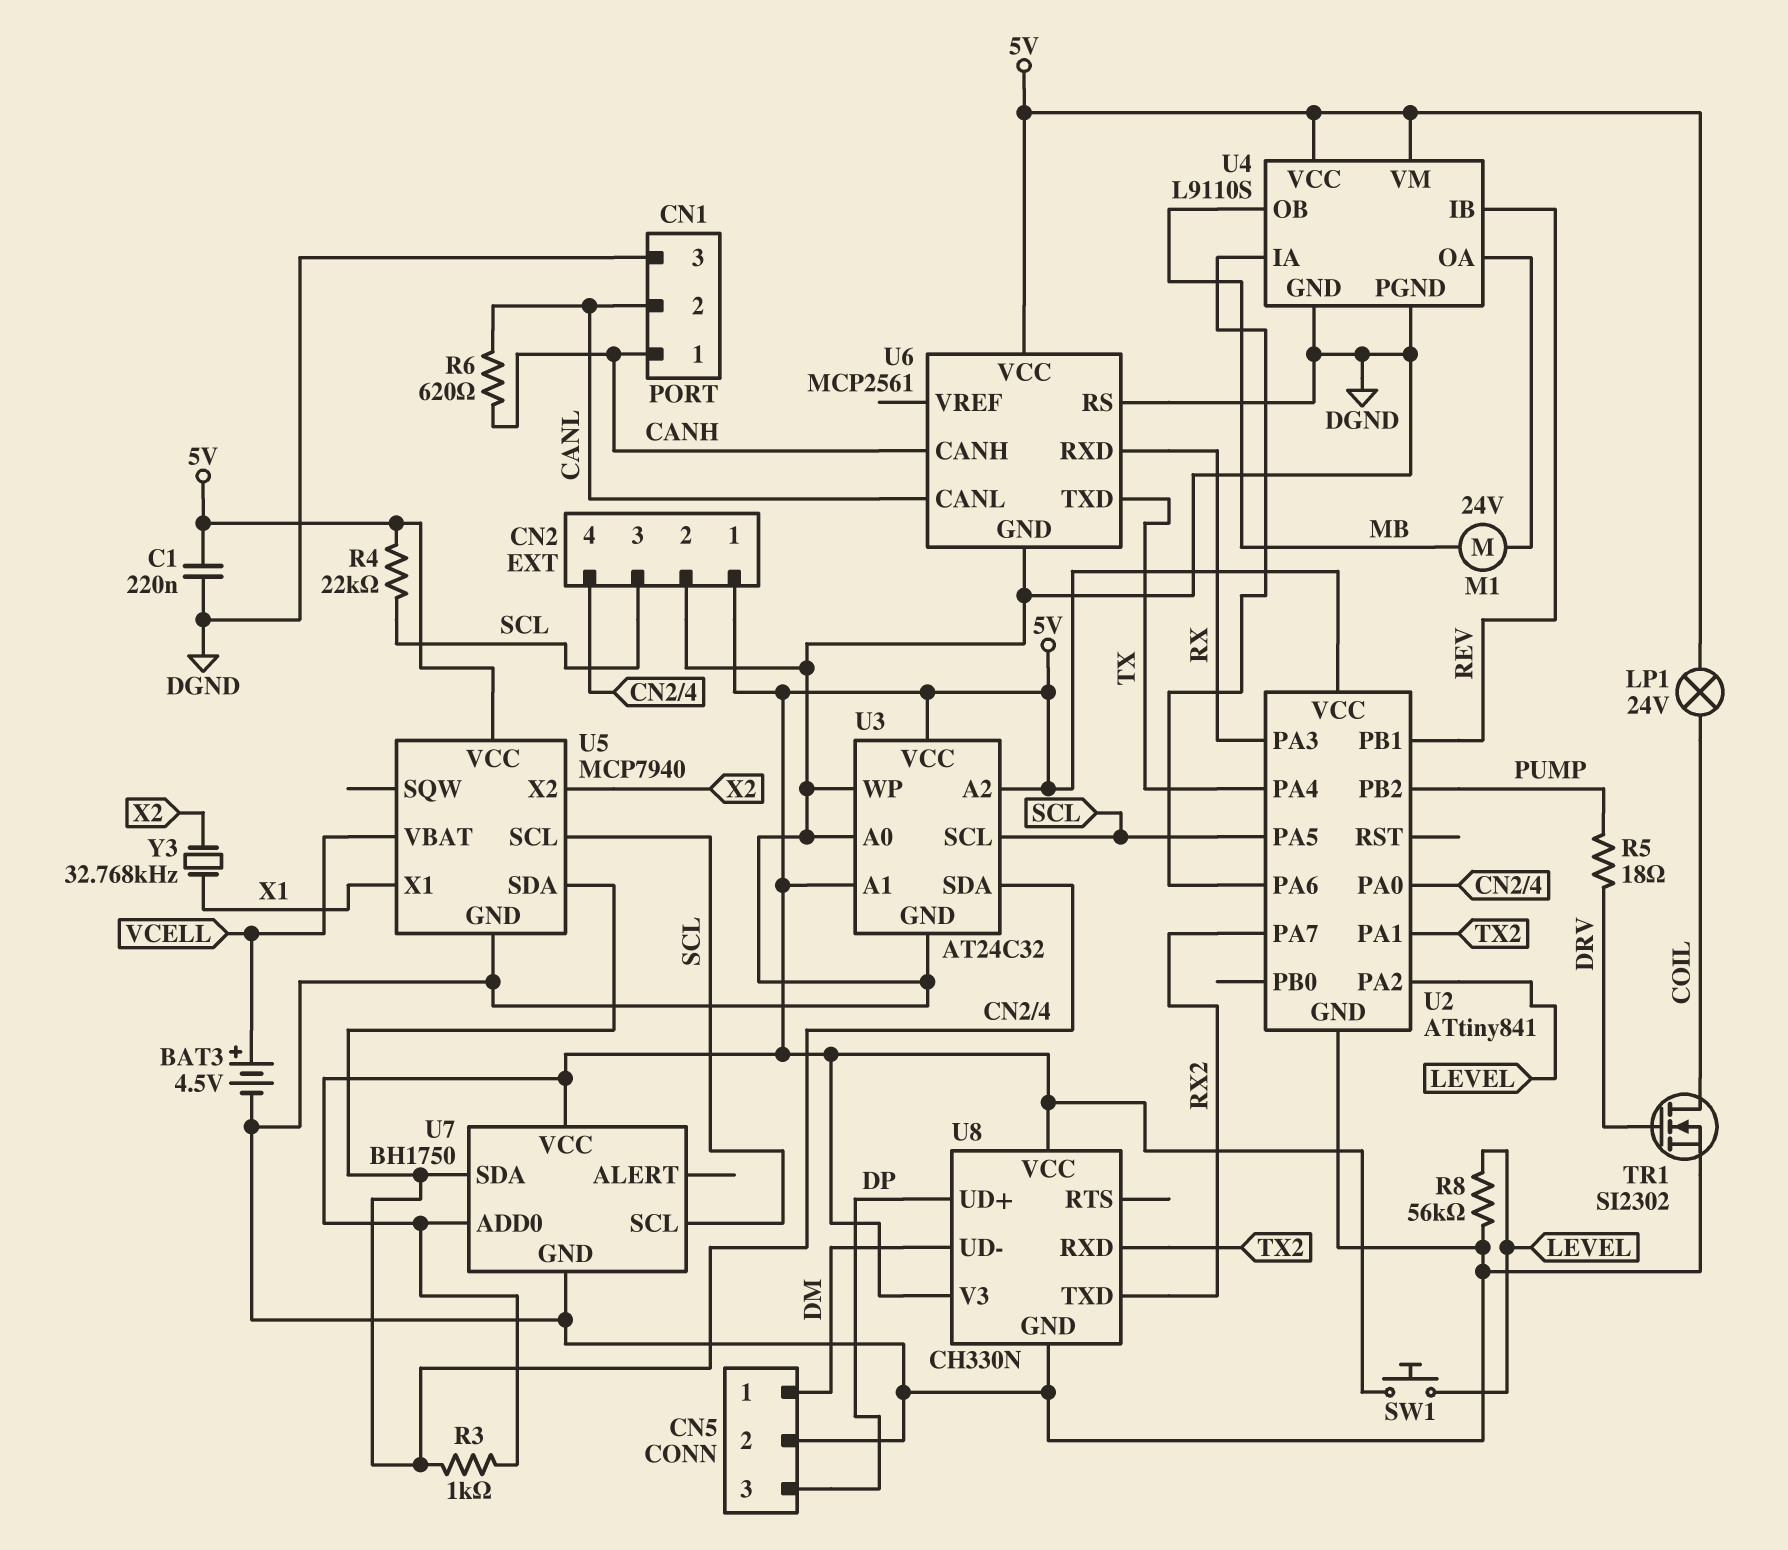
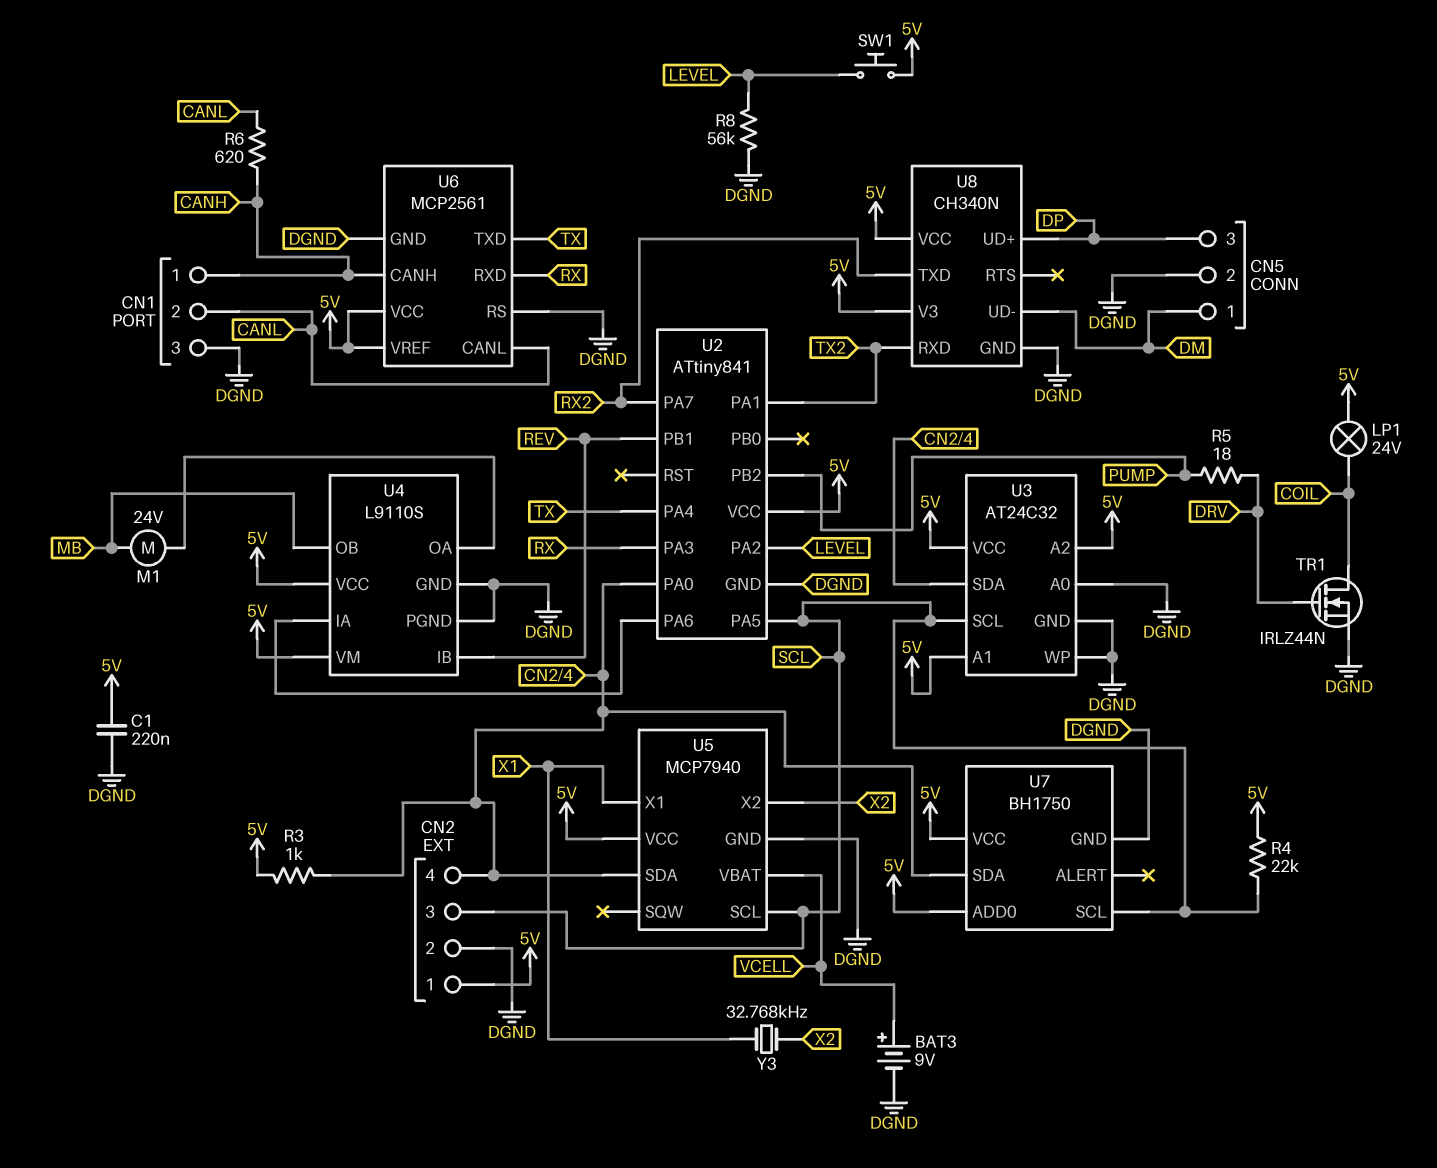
BAT3: 4.5V (plus VCELL, minus DGND) -> 9V (plus VCELL, minus DGND)
TR1: NMOS SI2302 (G DRV, D COIL, S DGND) -> NMOS IRLZ44N (G DRV, D COIL, S DGND)
U6 pin VREF: none -> 5V
U8: CH330N -> CH340N

